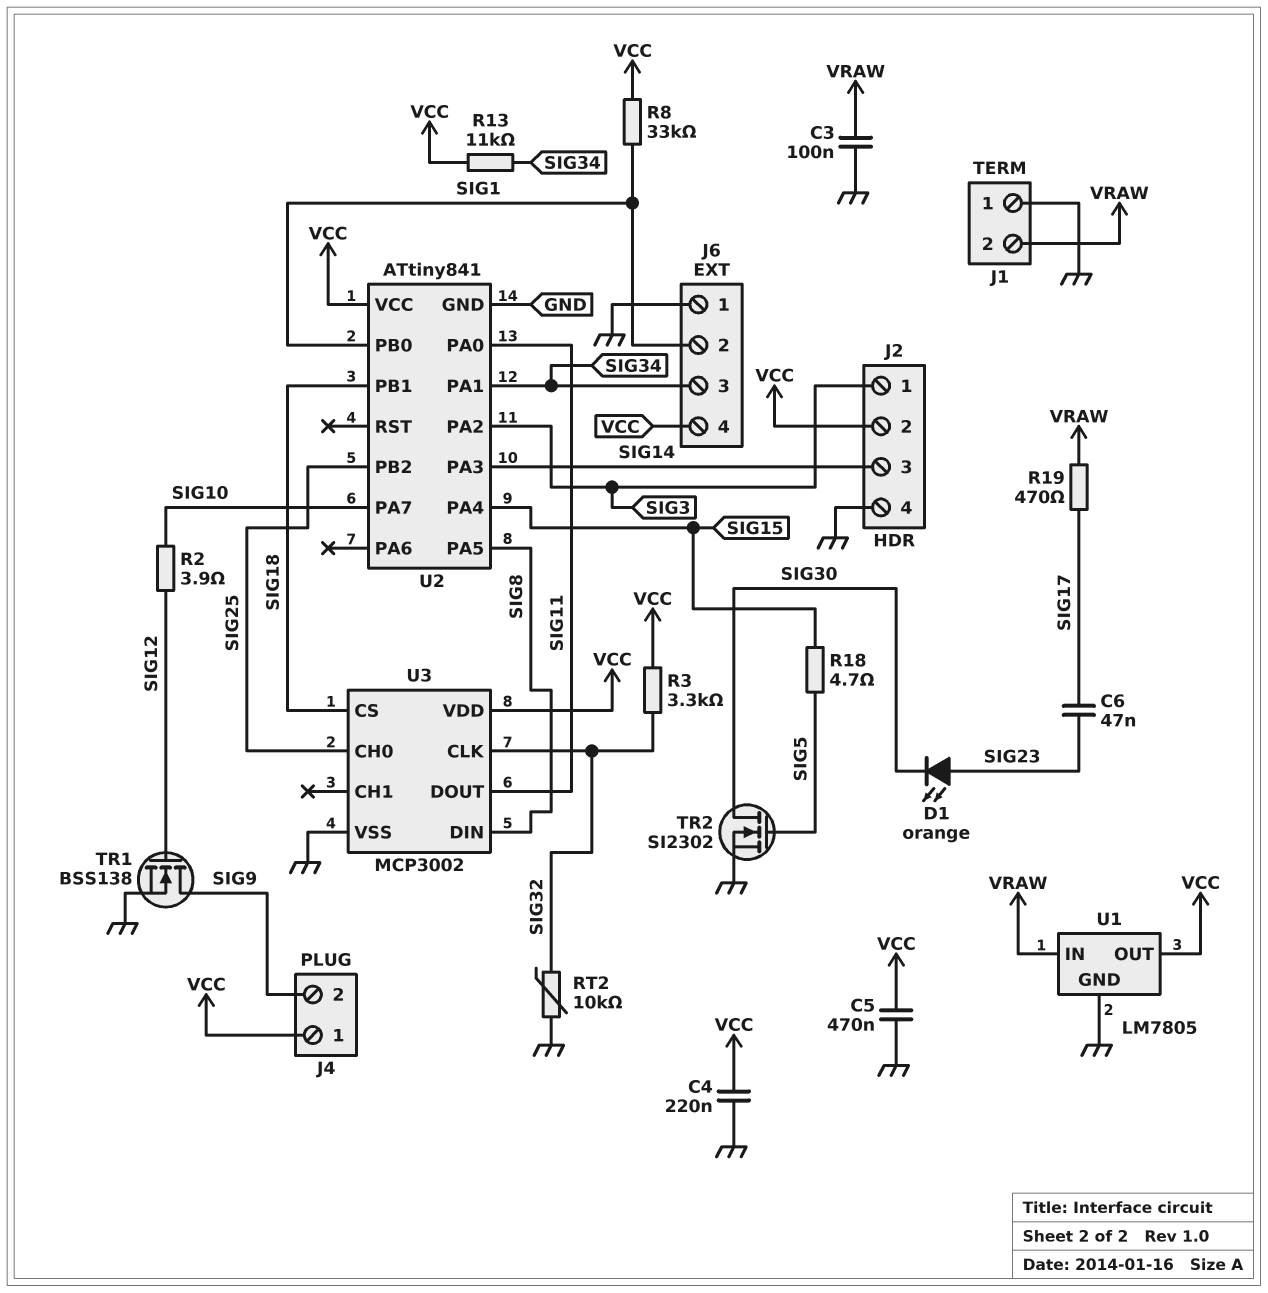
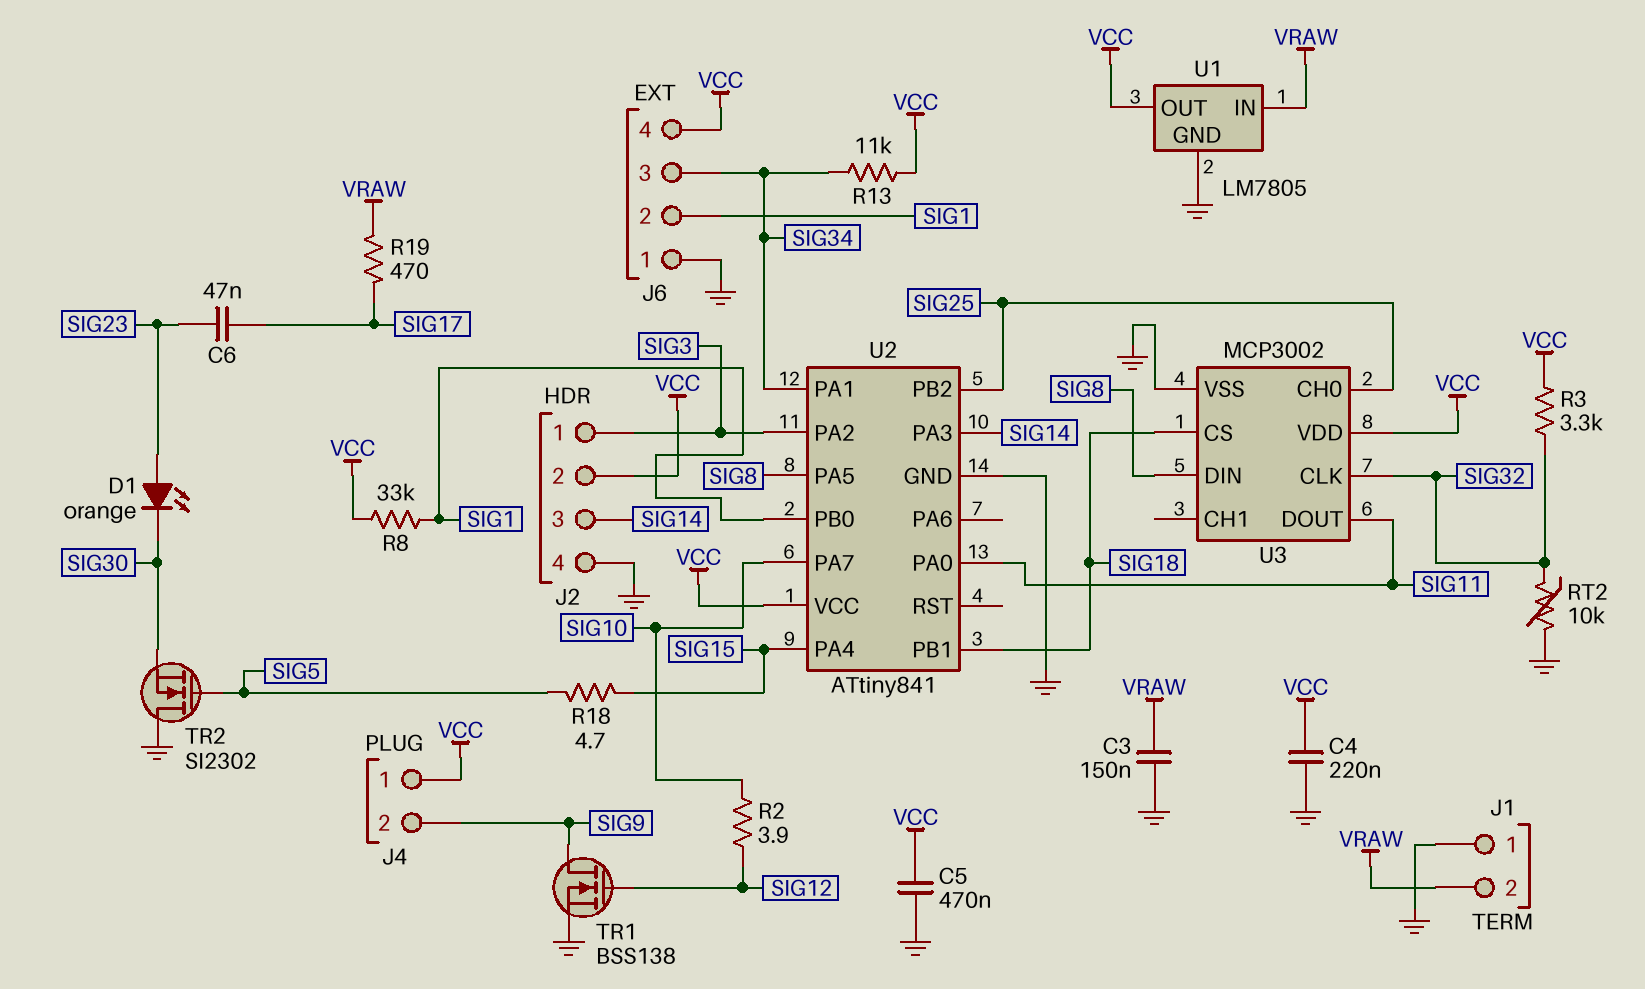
C3: 100nF (GND, VRAW) -> 150nF (GND, VRAW)
TR2: NMOS SI2302 (G SIG5, D SIG30, S GND) -> NMOS SI2302 (G SIG5, D GND, S SIG30)

